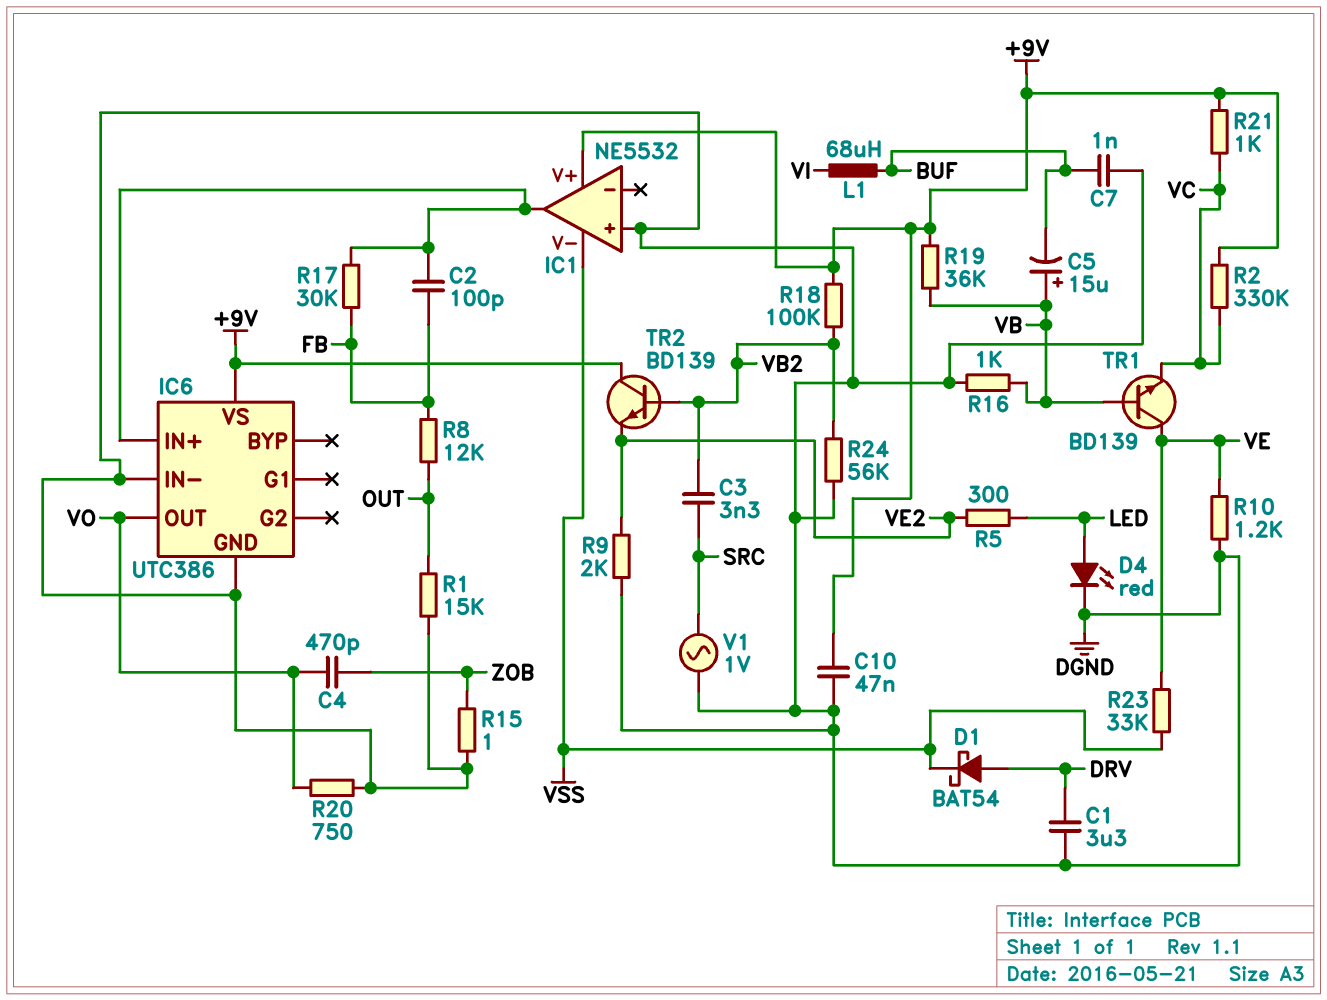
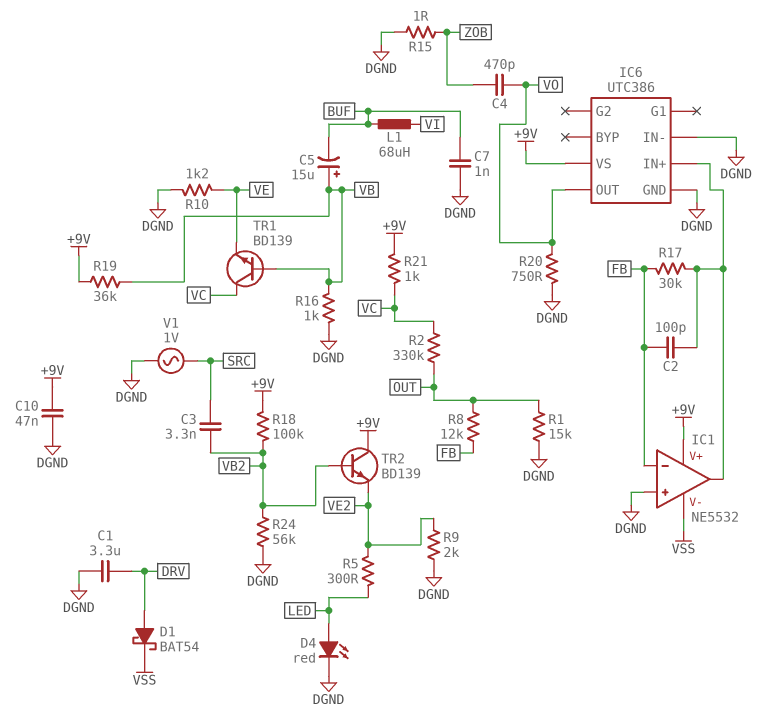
IC1 pin in-: none -> FB
R2: 330k (+9V, VC) -> 330k (OUT, VC)
R23: 33k (VE, VSS) -> none
TR1: NPN BD139 (B VB, C VE, E VC) -> NPN BD139 (B VB, C VC, E VE)

